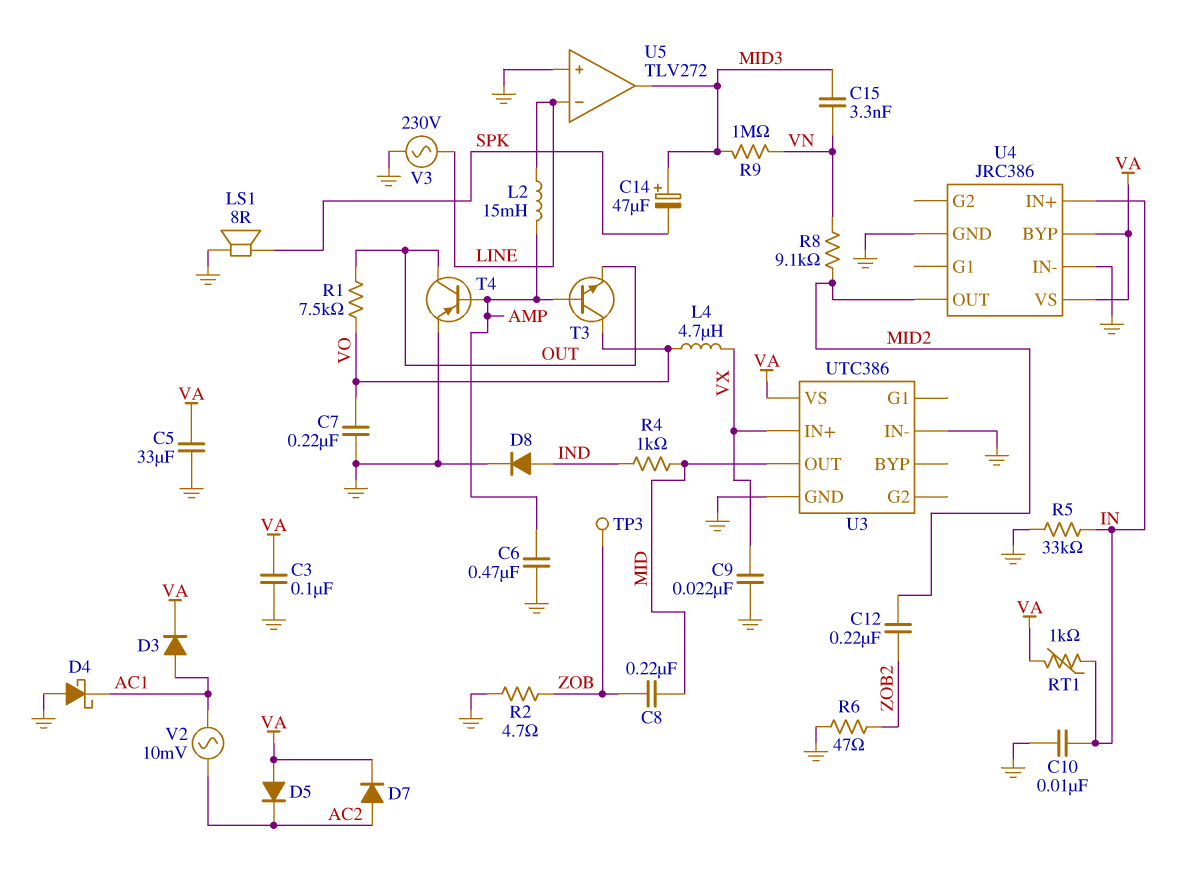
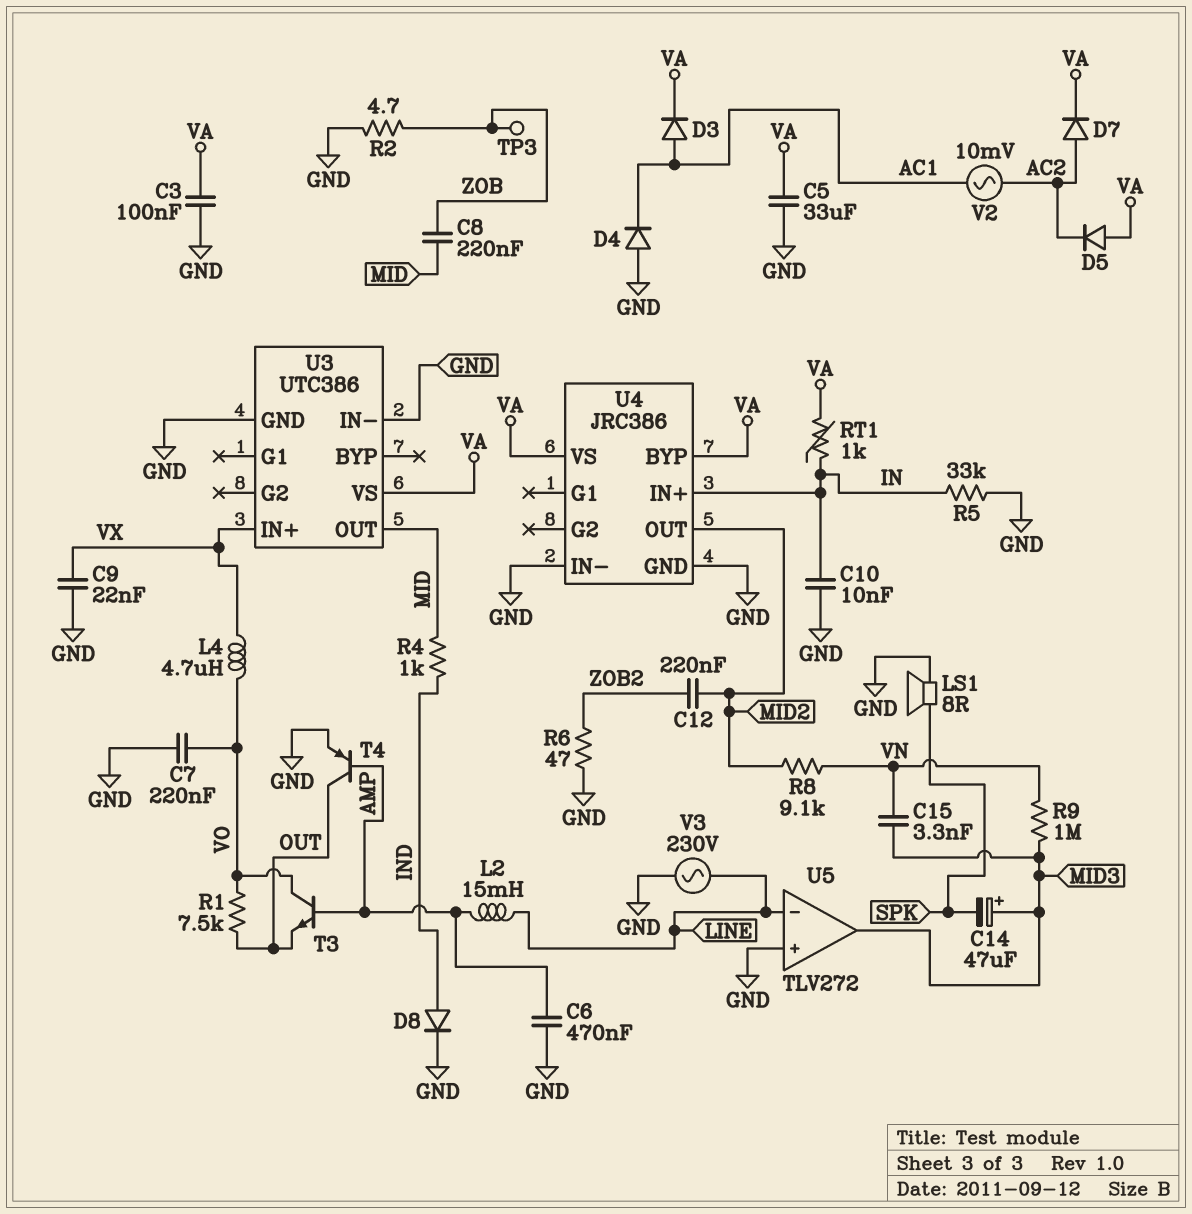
D4: schottky (A GND, K AC1) -> diode (A GND, K AC1)

